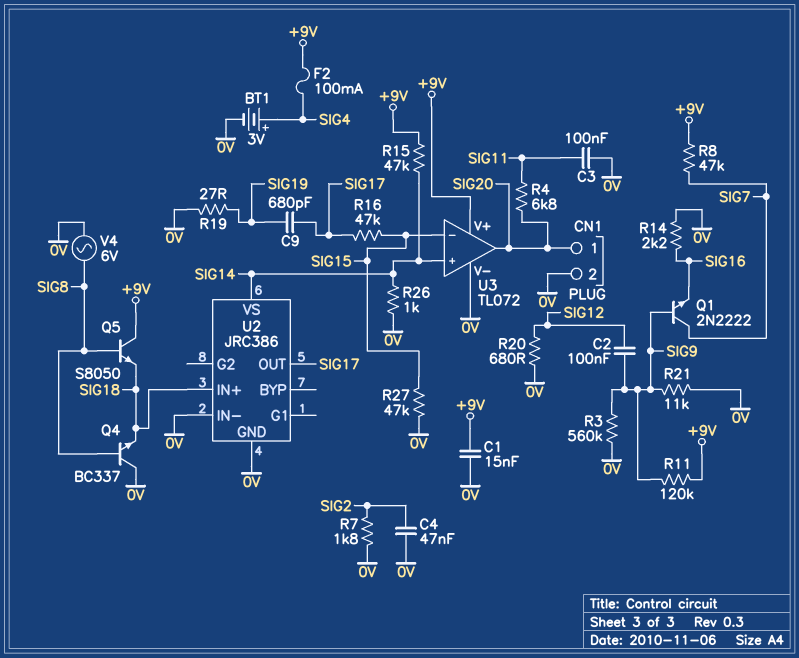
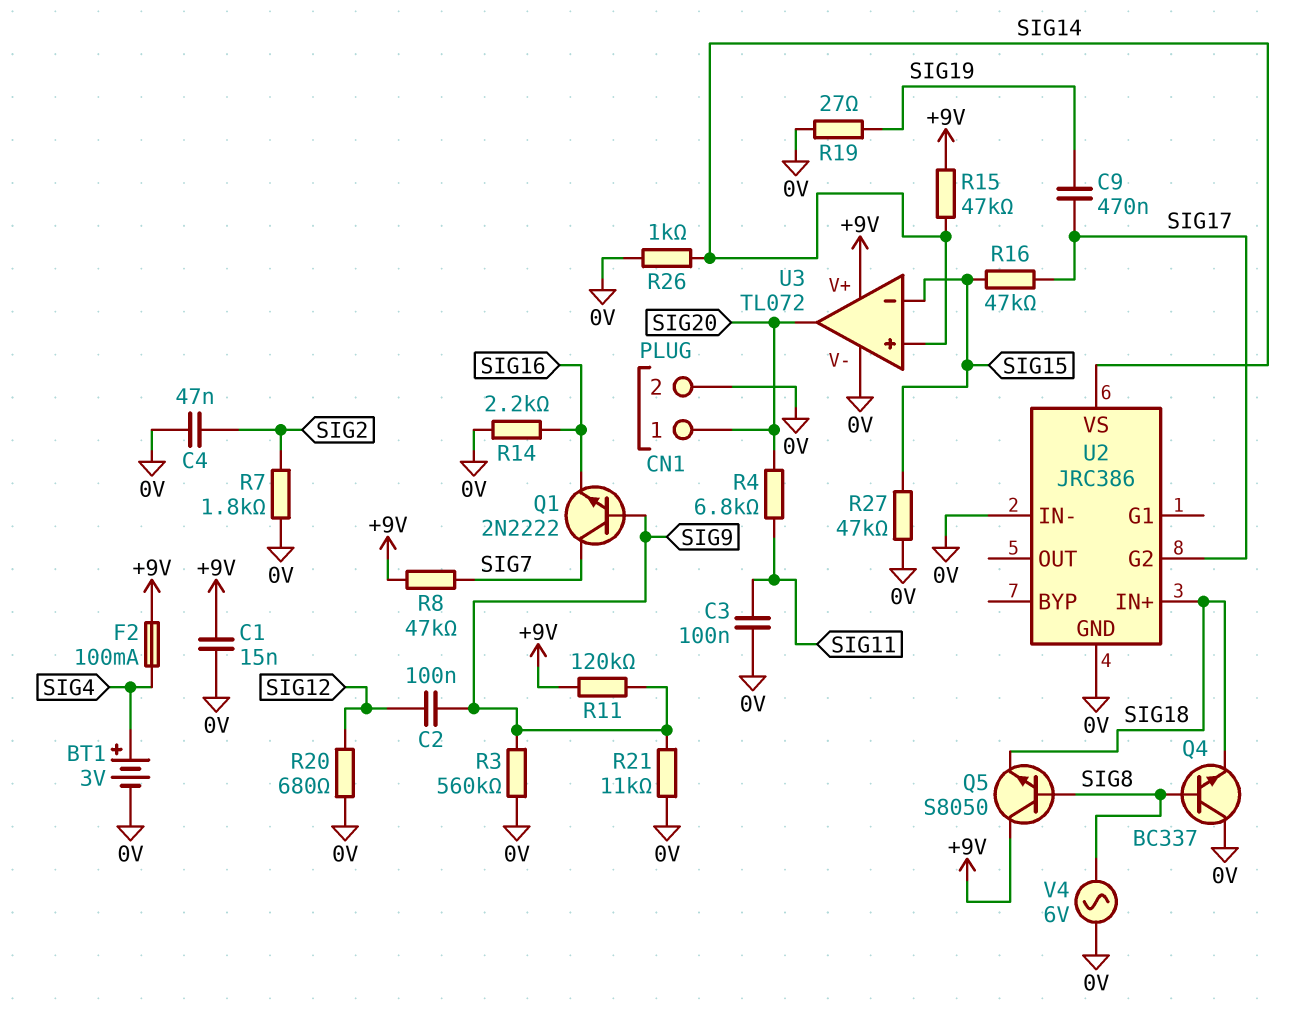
C9: 680pF (SIG17, SIG19) -> 470nF (SIG17, SIG19)
U2 pin G2: none -> SIG17
U2 pin OUT: SIG17 -> none

